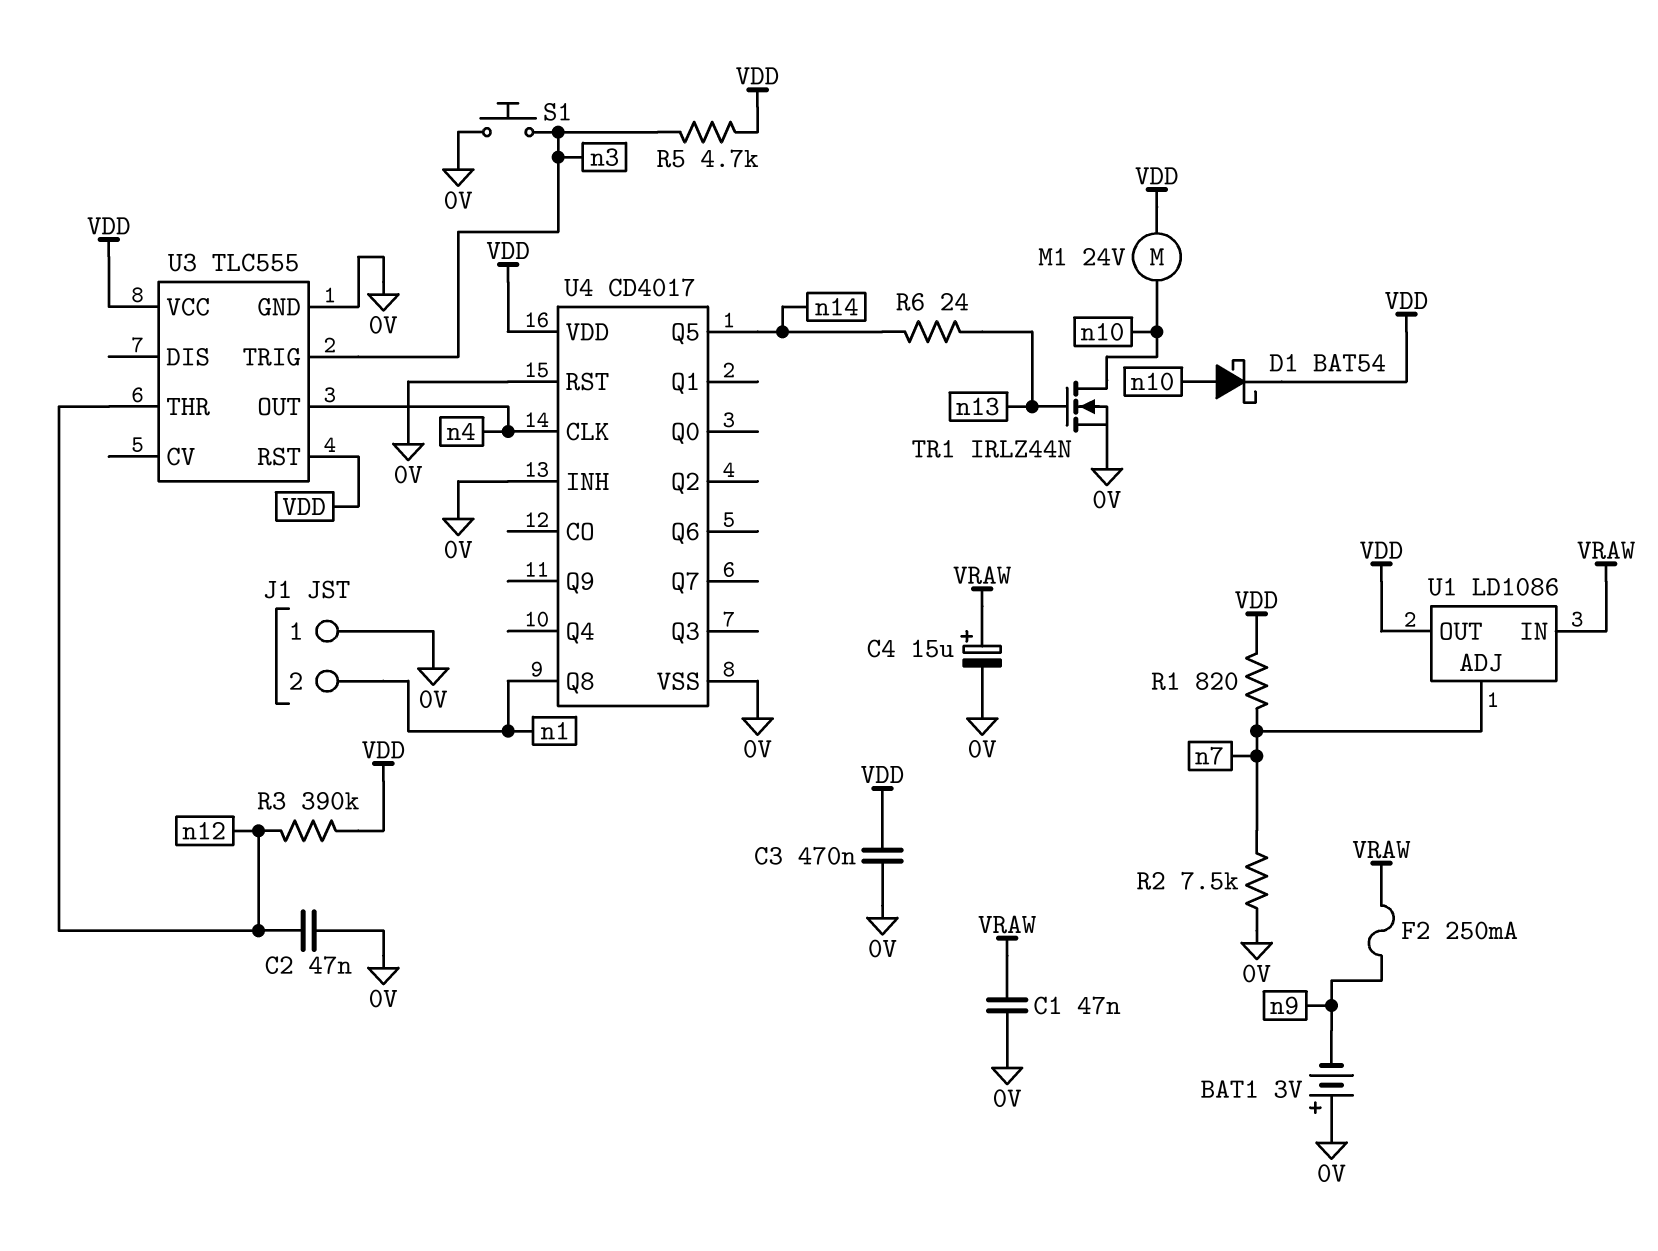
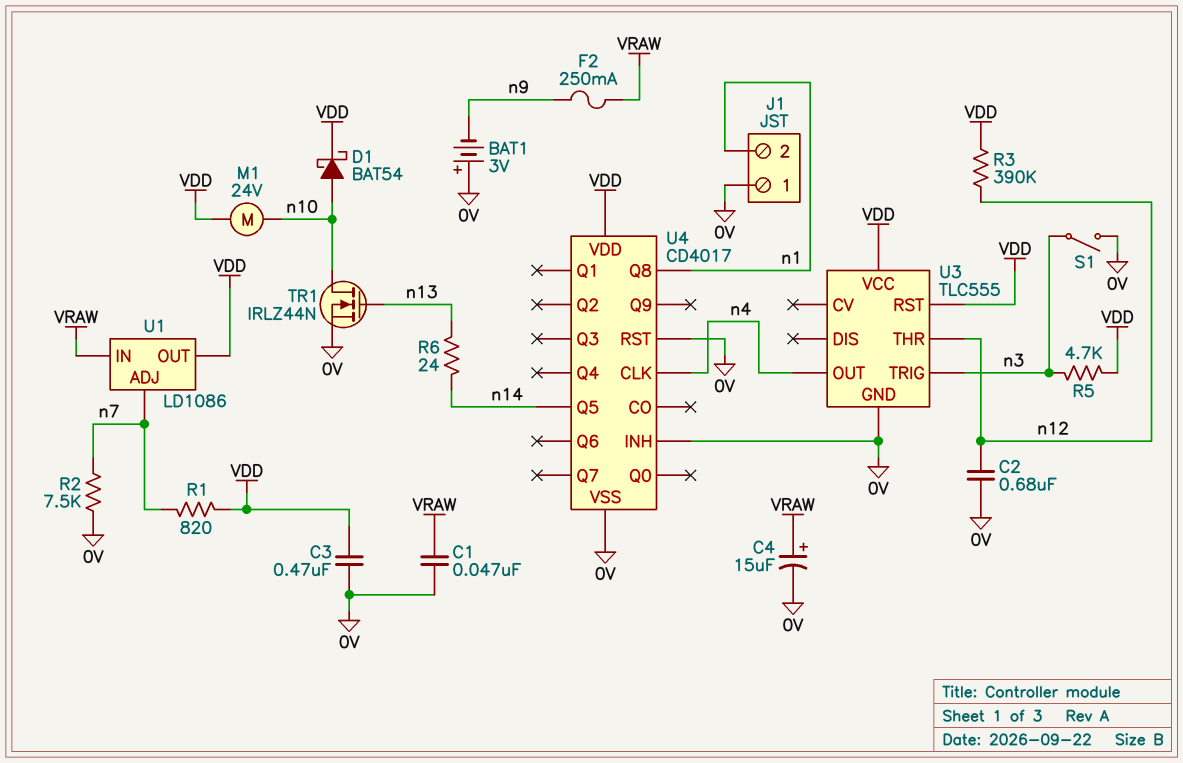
C2: 47nF (0V, n12) -> 680nF (0V, n12)
S1: button (0V, n3) -> switch (0V, n3)

